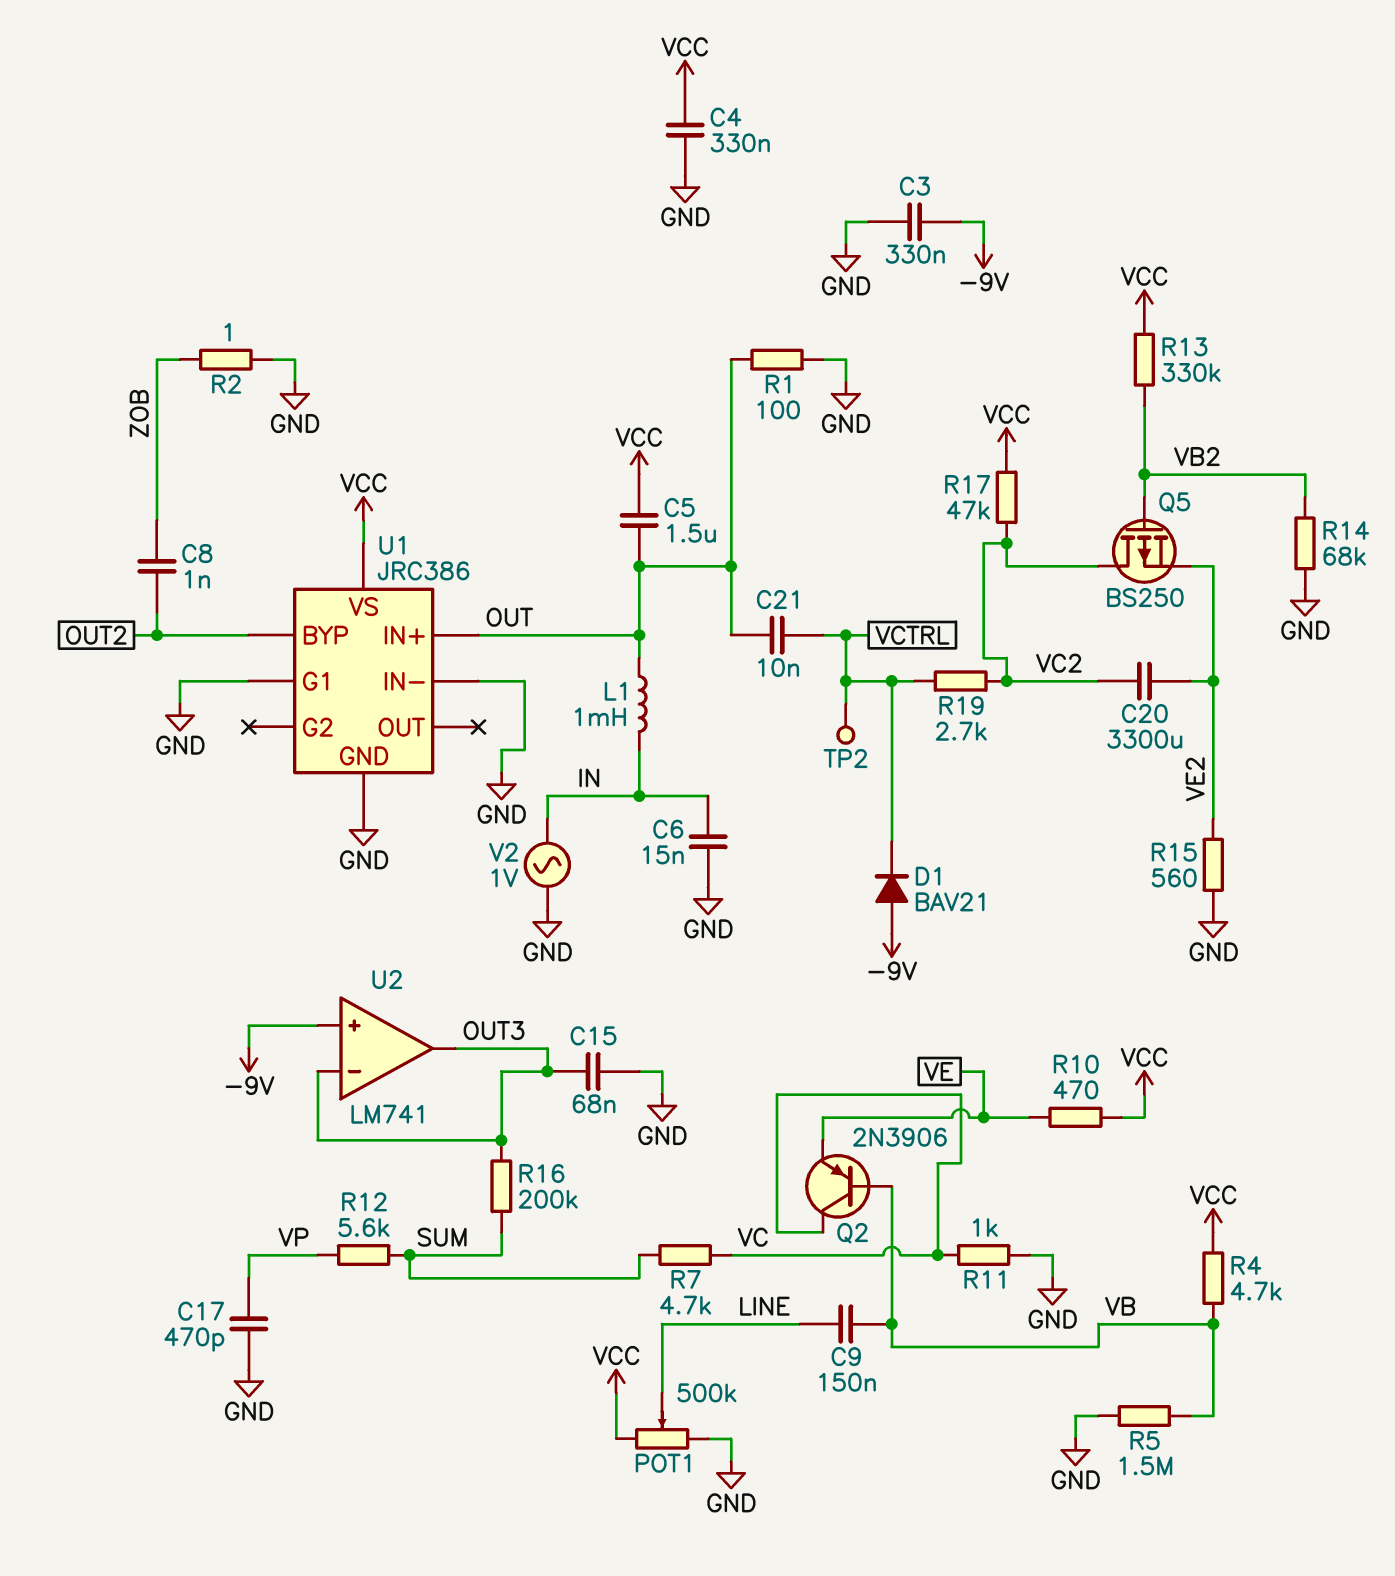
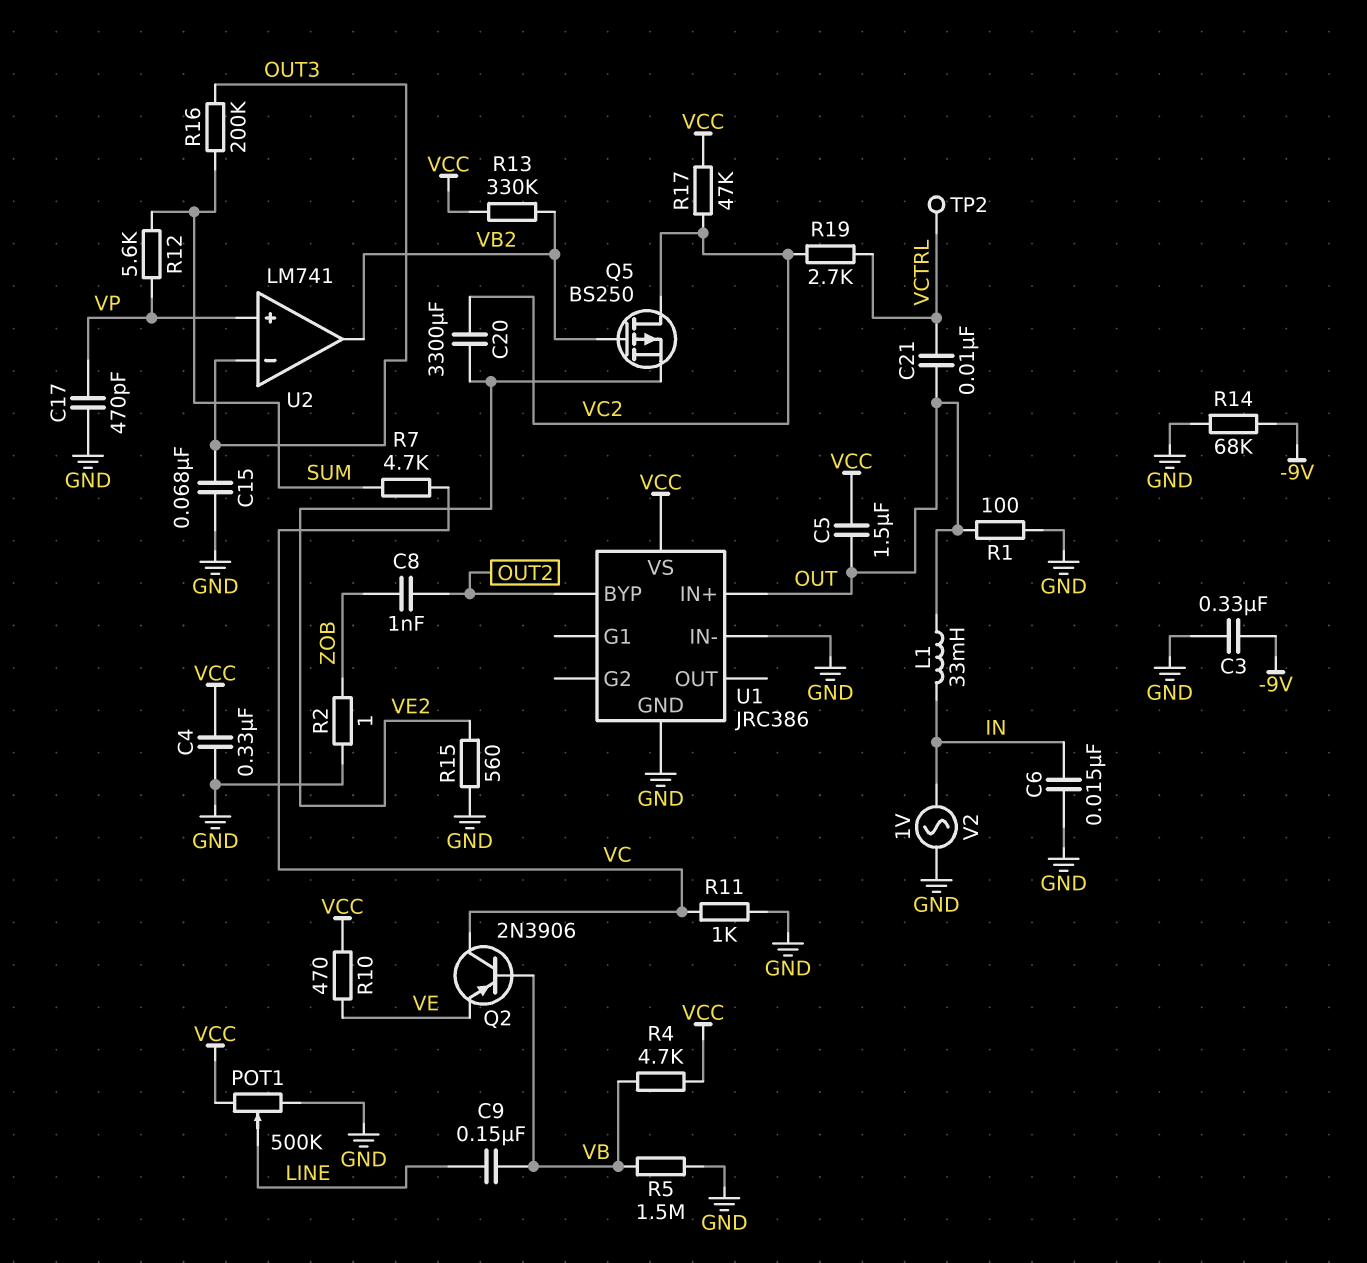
D1: diode BAV21 (A -9V, K VCTRL) -> none
L1: 1mH (IN, OUT) -> 33mH (IN, OUT)
R14: 68k (GND, VB2) -> 68k (-9V, GND)
U1 pin G1: GND -> none
U2 pin in+: -9V -> VP
U2 pin out: OUT3 -> VB2

